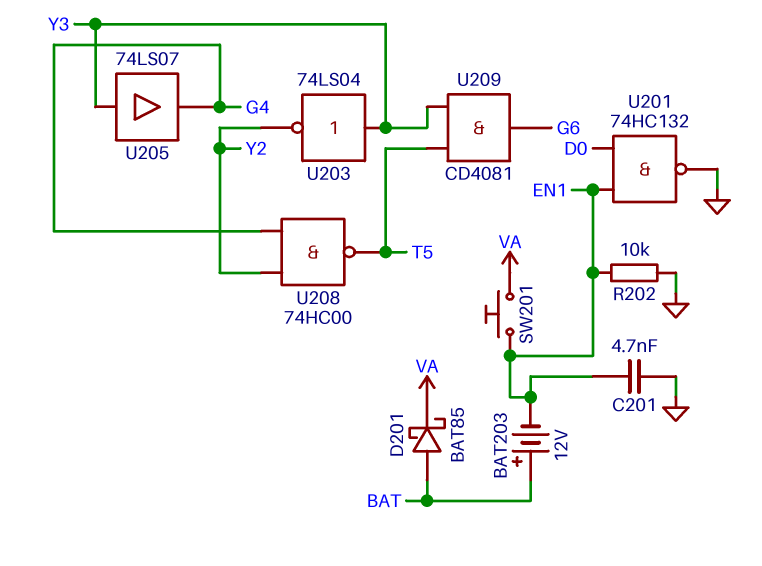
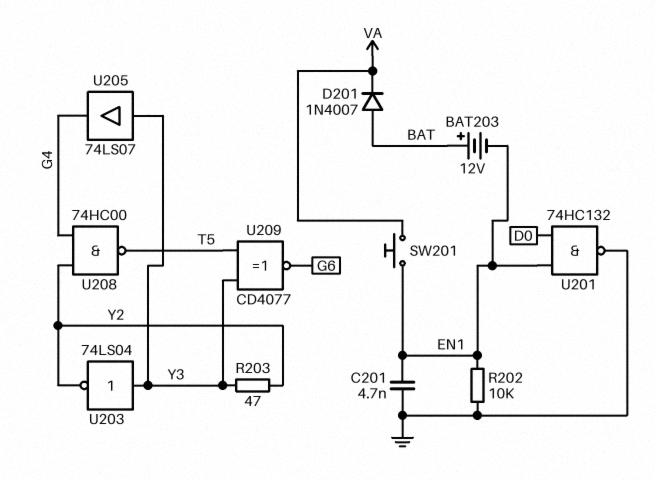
D201: schottky BAT85 (A BAT, K VA) -> diode 1N4007 (A BAT, K VA)
R203: none -> 47 (Y2, Y3)
U209: AND CD4081 (in T5, in Y3, out G6) -> XNOR CD4077 (in T5, in Y3, out G6)

